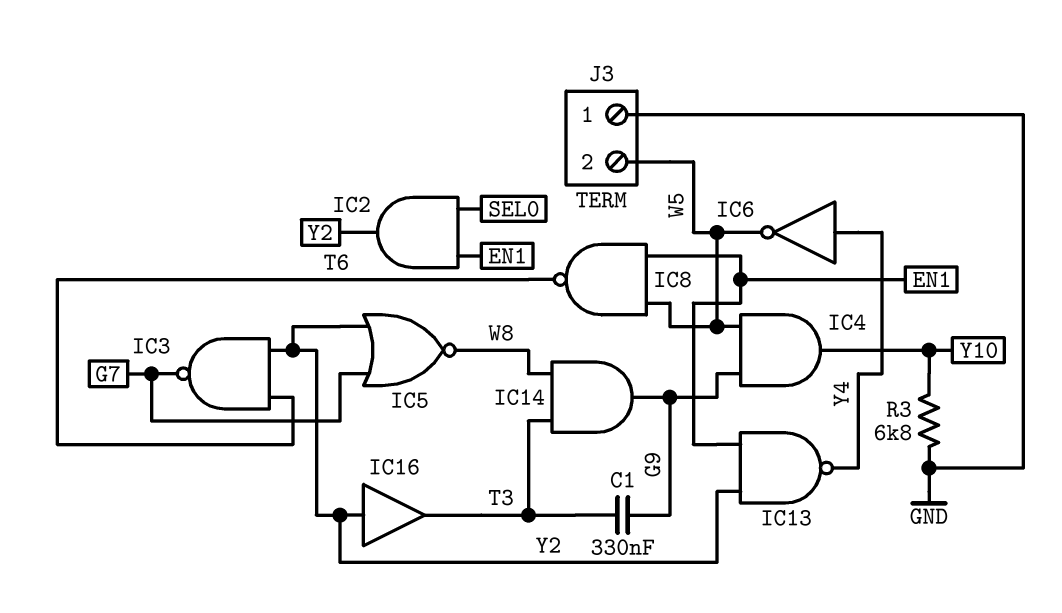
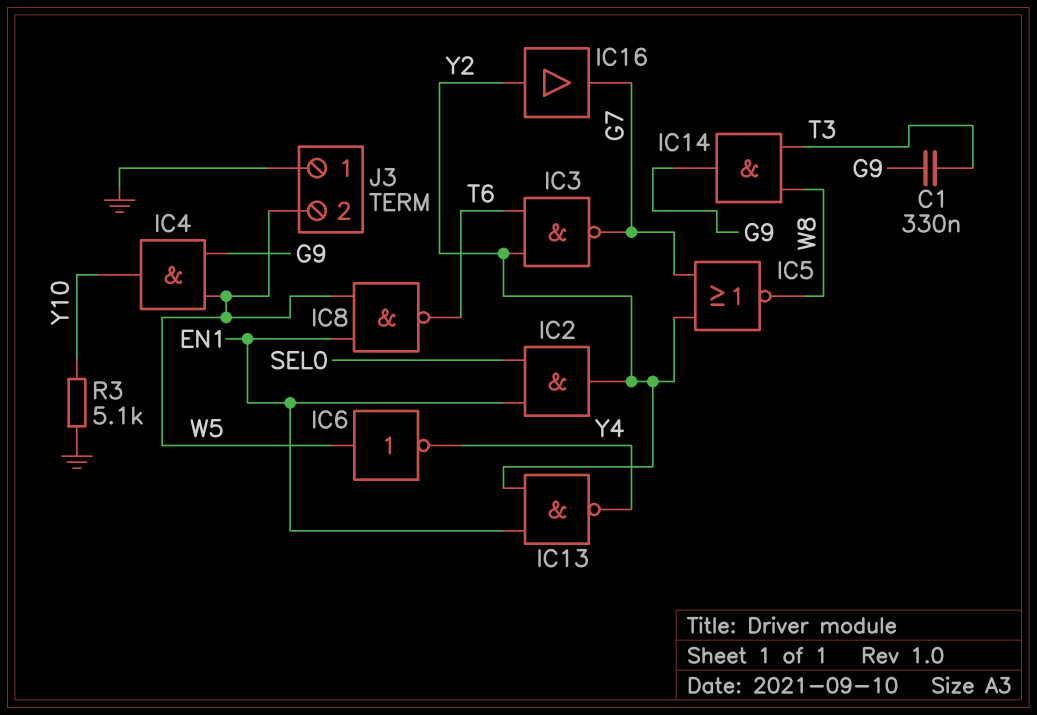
IC6: NOT (in Y4, out W5) -> NOT (in W5, out Y4)
IC16: buffer (in Y2, out T3) -> buffer (in Y2, out G7)
R3: 6.8k (GND, Y10) -> 5.1k (GND, Y10)

